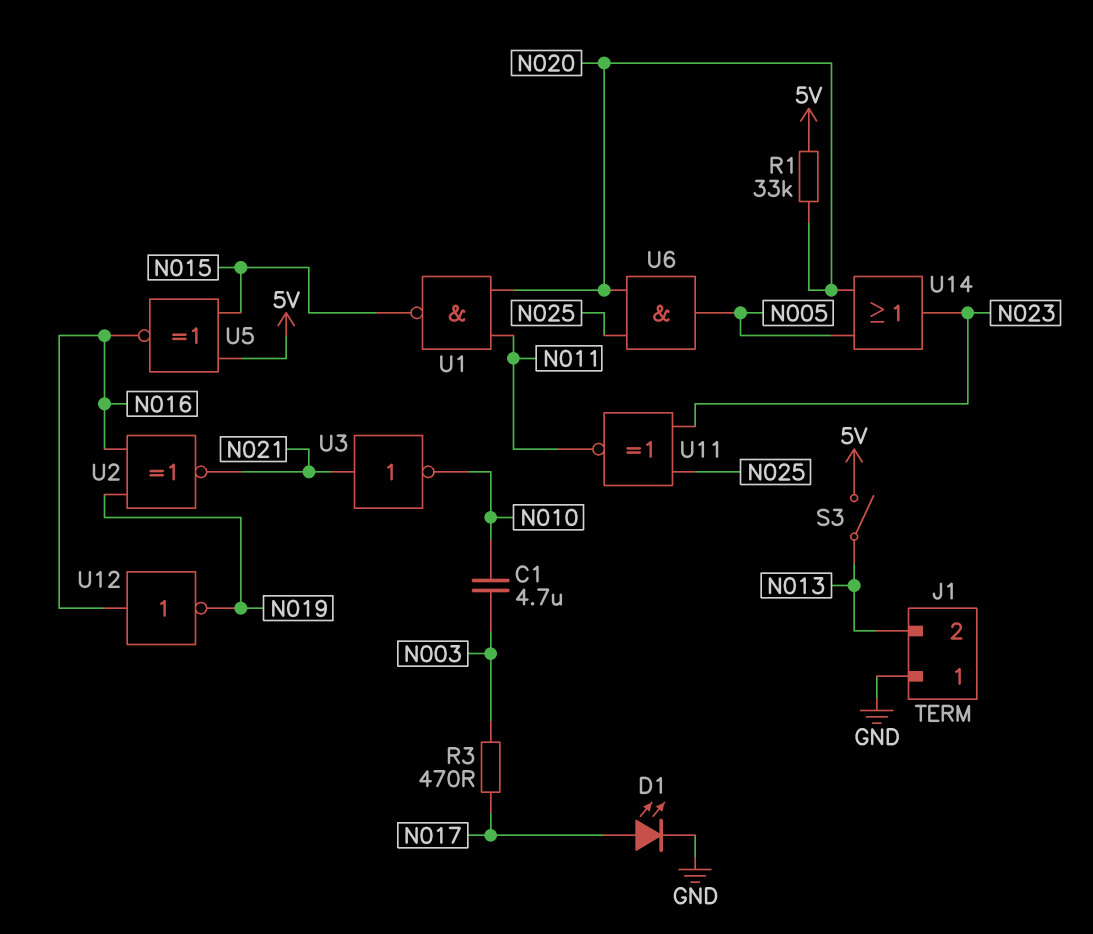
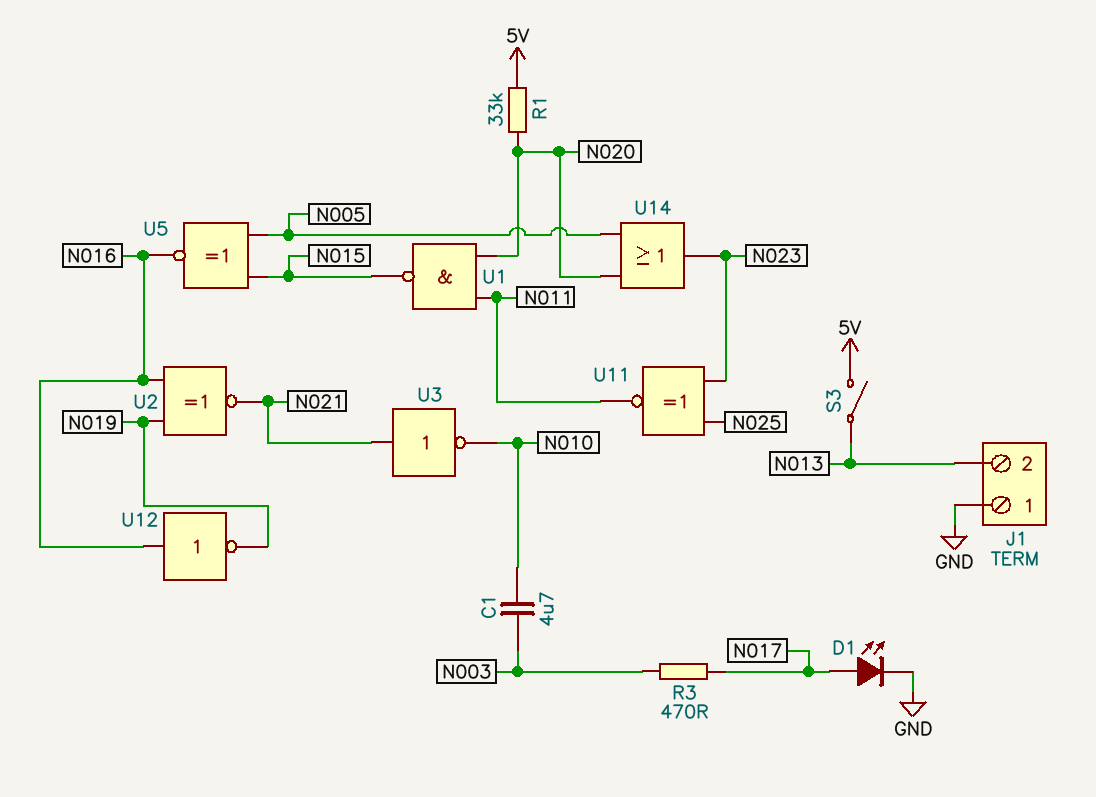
U5: XNOR (in 5V, in N015, out N016) -> XNOR (in N005, in N015, out N016)
U6: AND (in N020, in N025, out N005) -> none

